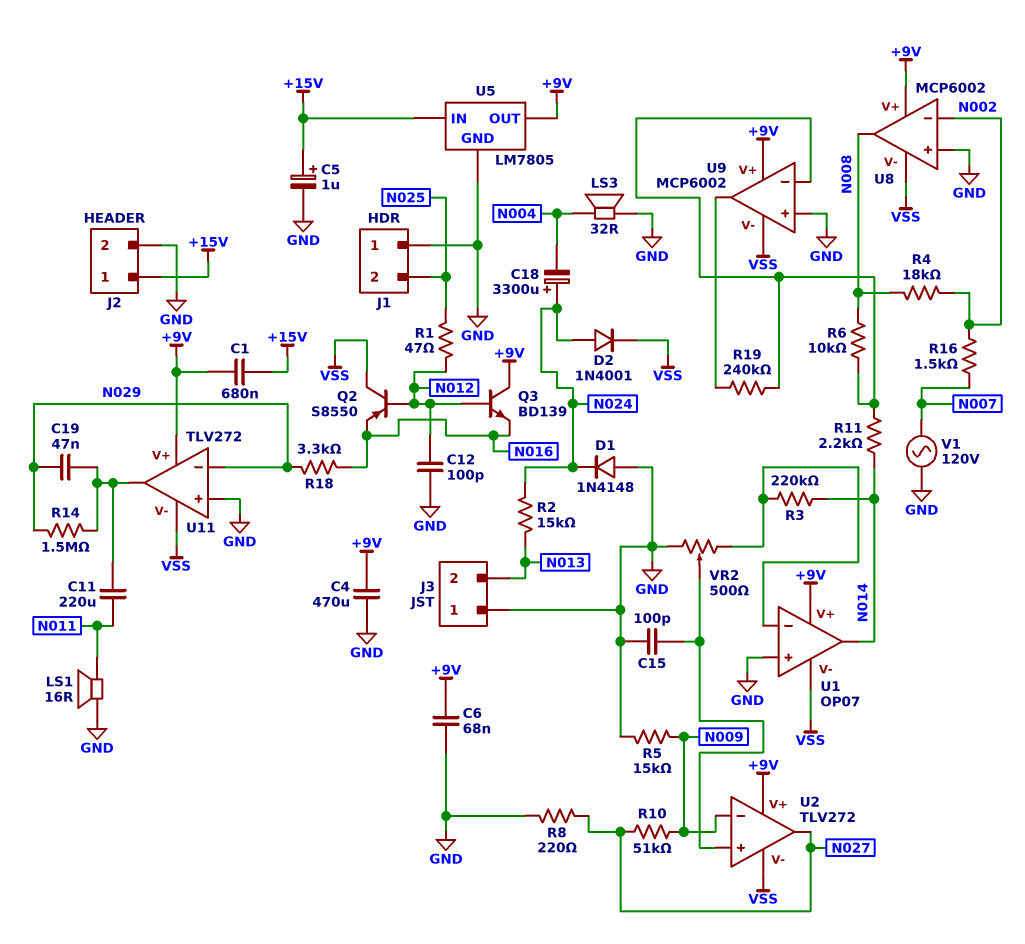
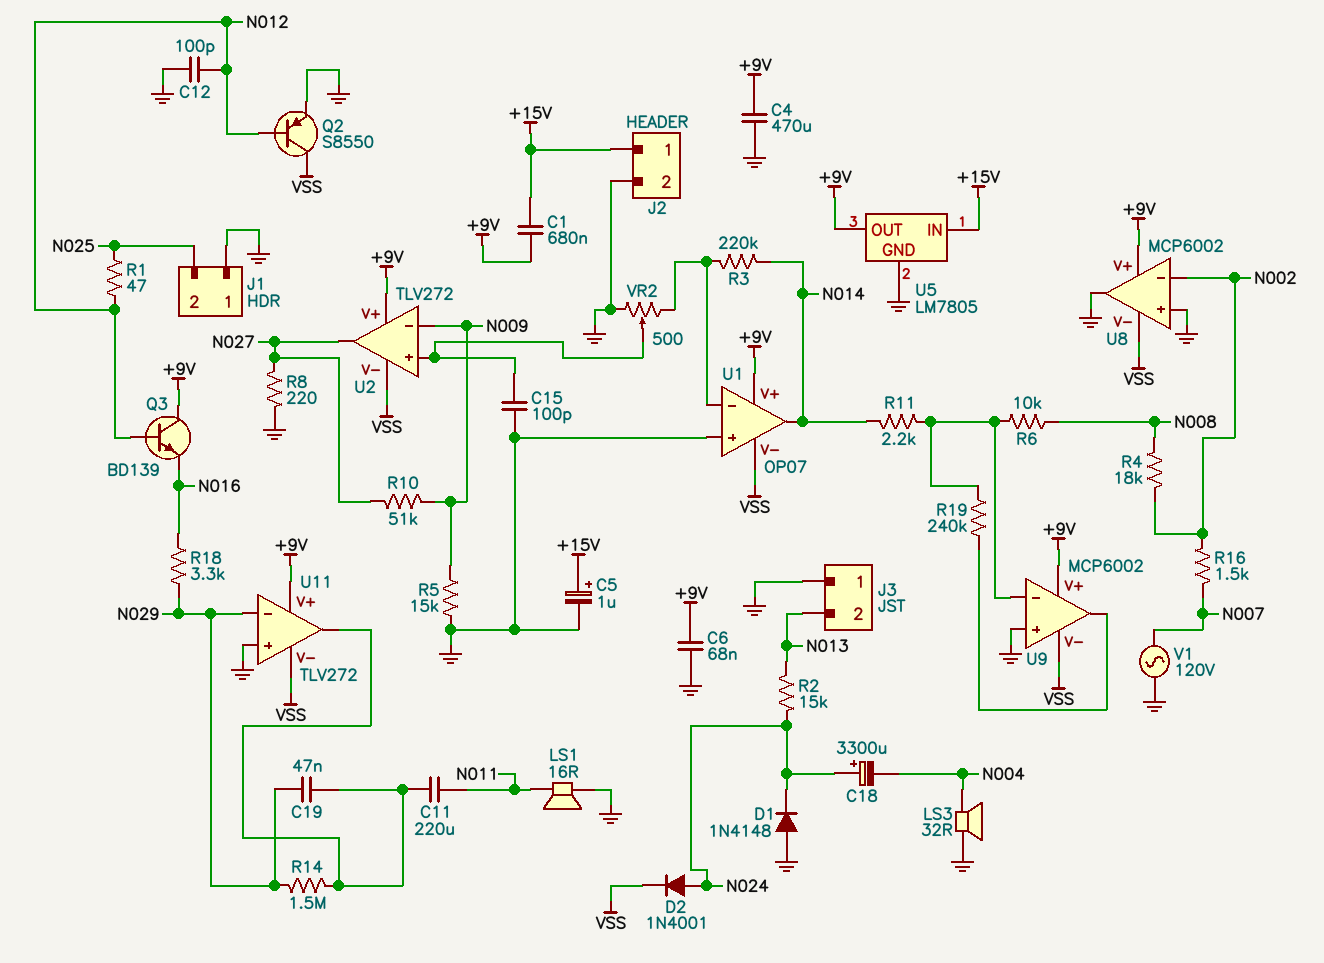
Q2: PNP S8550 (B N012, C VSS, E N016) -> PNP S8550 (B N012, C VSS, E GND)
U8 pin out: N008 -> GND

